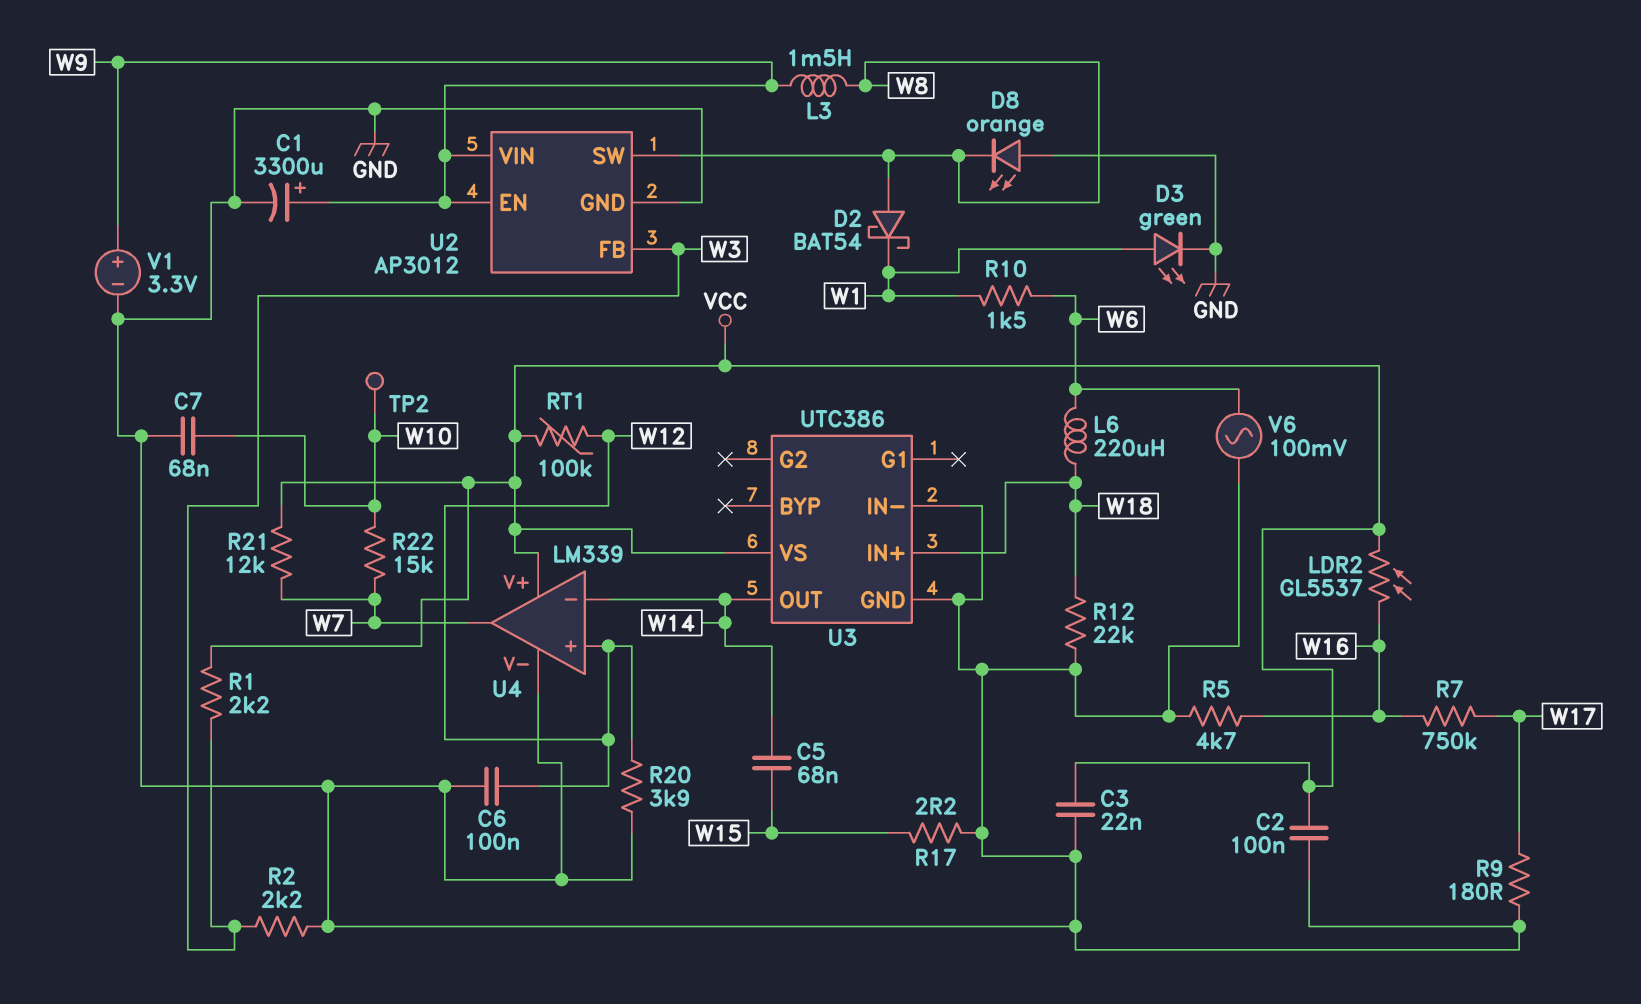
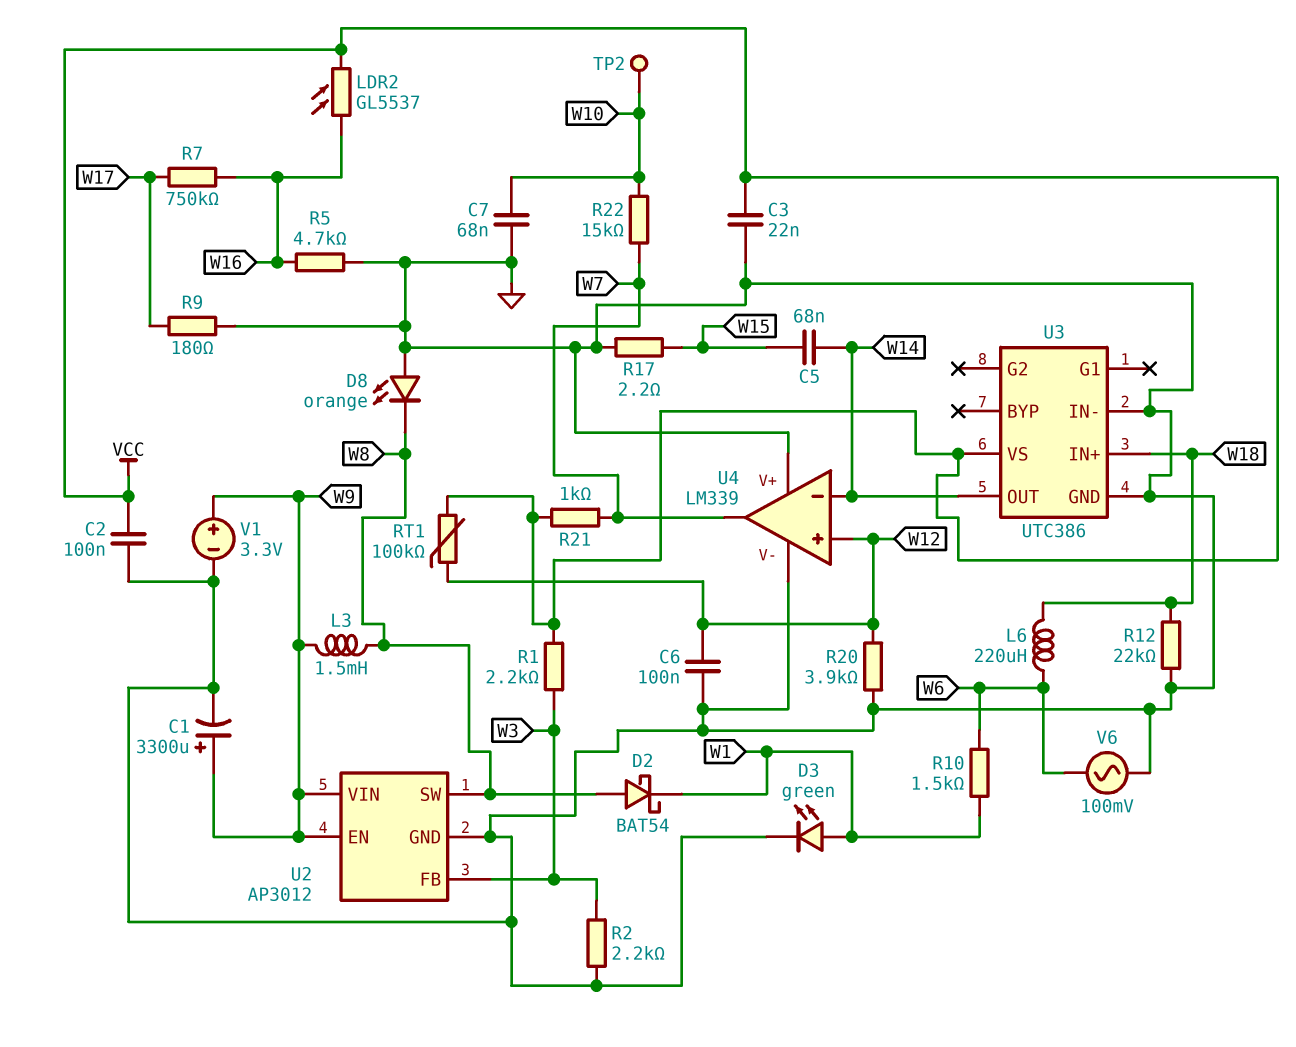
R21: 12k (VCC, W7) -> 1k (VCC, W7)
U4 pin V+: VCC -> GND

